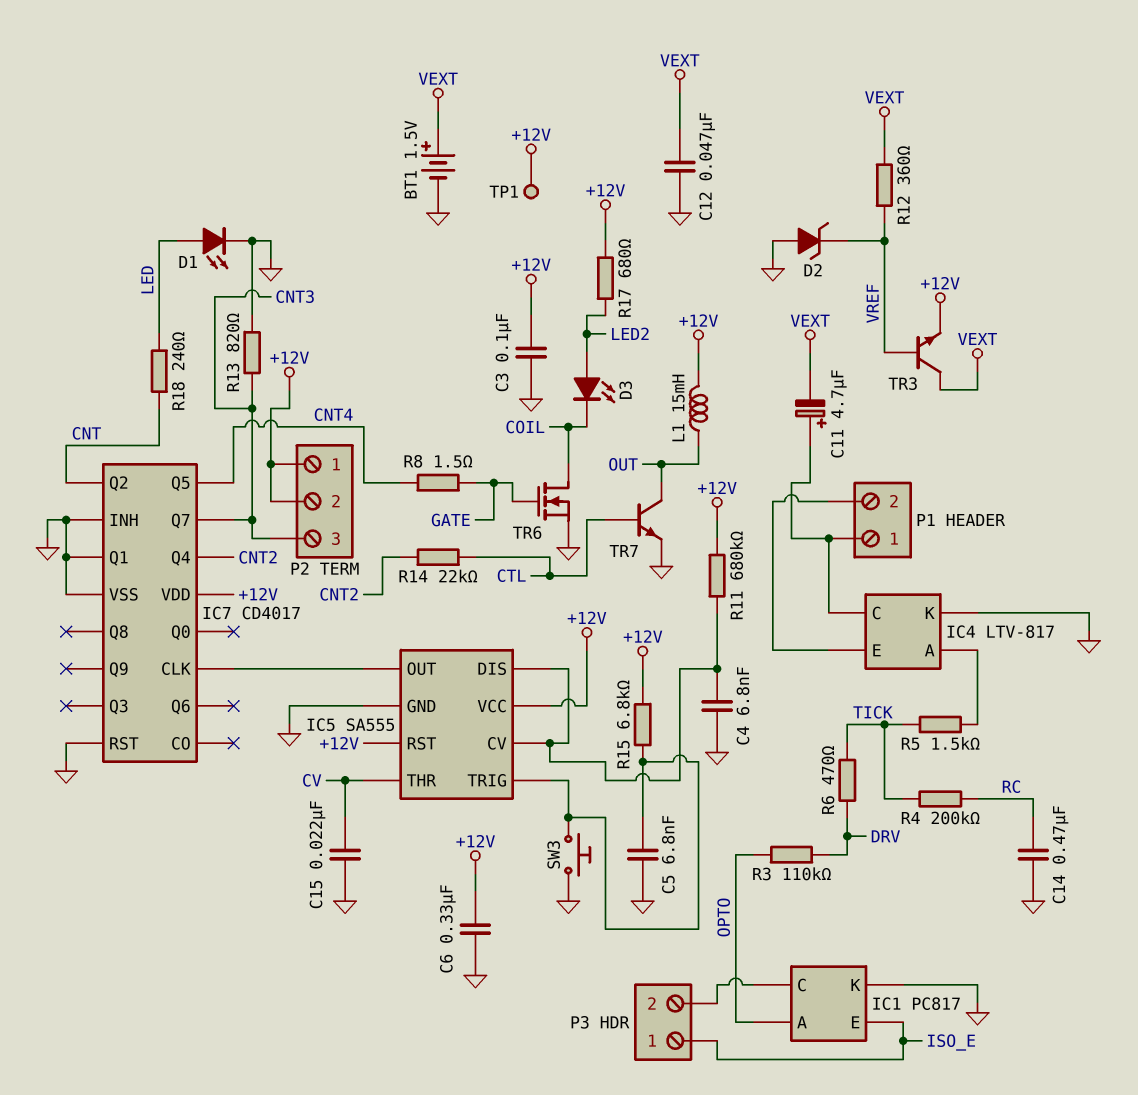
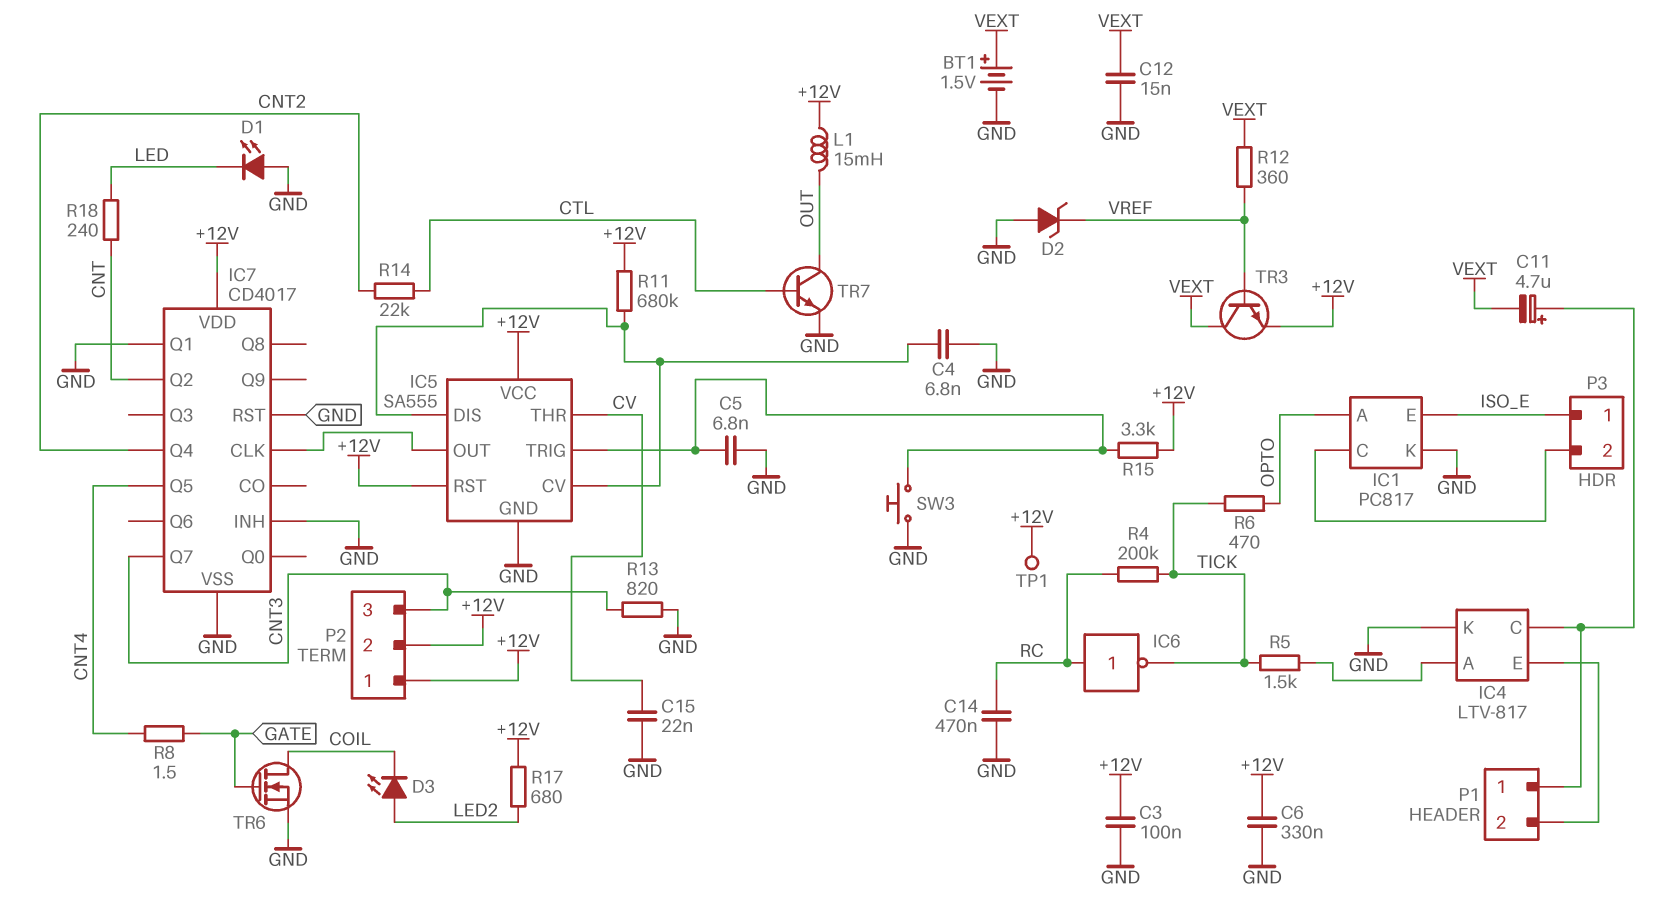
C12: 47nF (GND, VEXT) -> 15nF (GND, VEXT)
D1: LED (A LED, K GND) -> LED (A GND, K LED)
IC6: none -> NOT (in RC, out TICK)
R3: 110k (DRV, OPTO) -> none
R6: 470 (DRV, TICK) -> 470 (OPTO, TICK)
R15: 6.8k (+12V, IC5/TRIG) -> 3.3k (+12V, IC5/TRIG)

